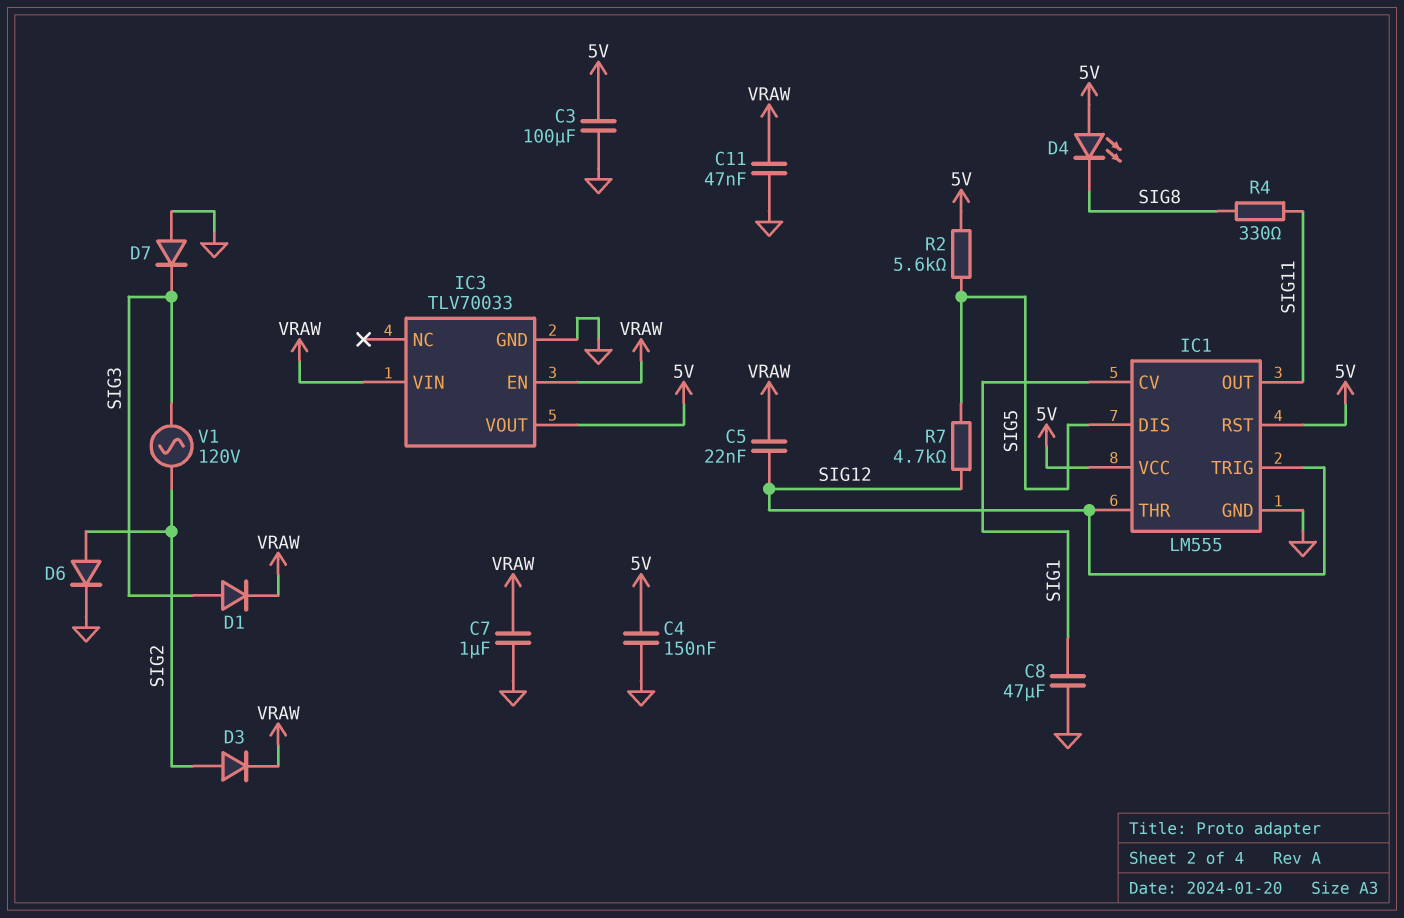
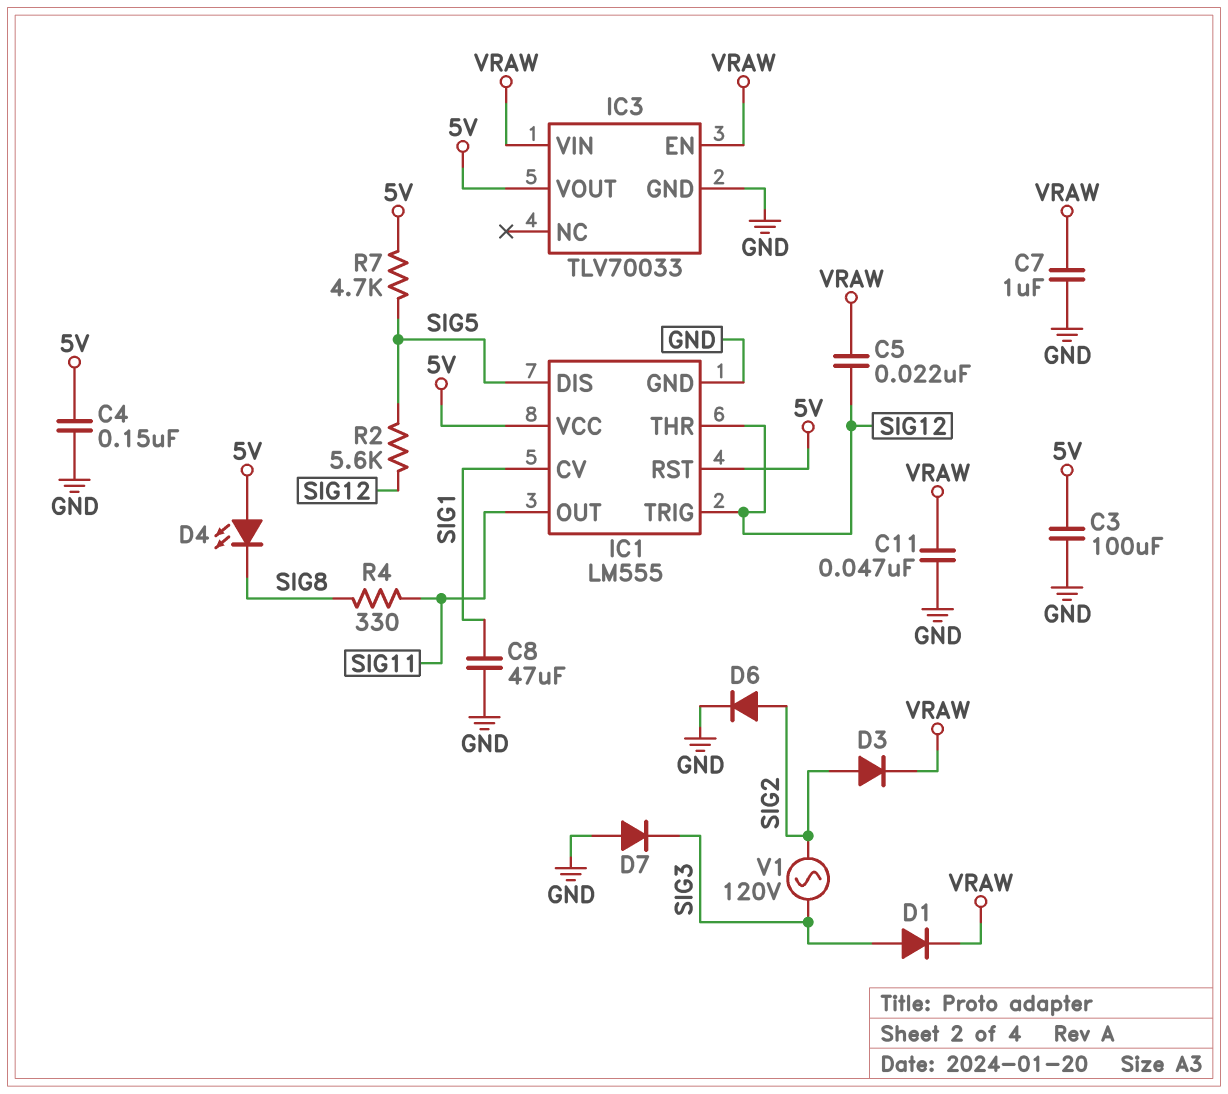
R2: 5.6k (5V, SIG5) -> 5.6k (SIG5, SIG12)
R7: 4.7k (SIG5, SIG12) -> 4.7k (5V, SIG5)

